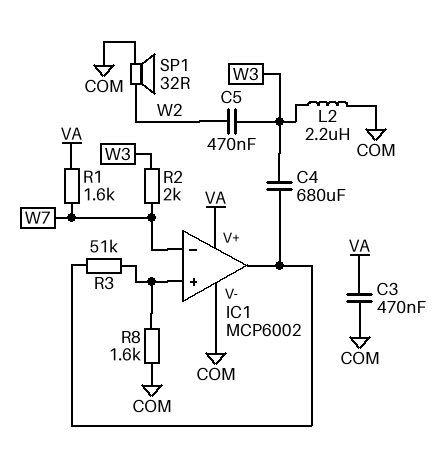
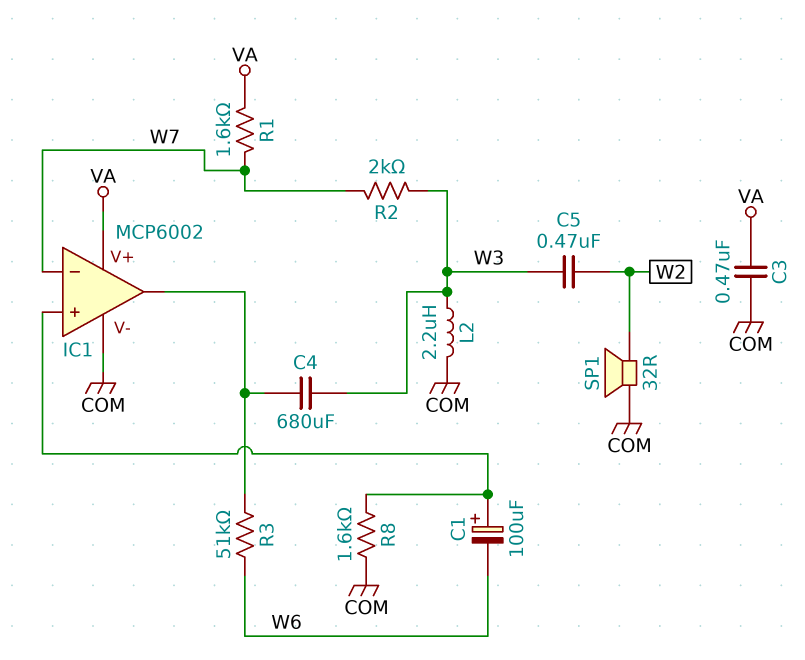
C1: none -> 100uF (plus IC1/in+, minus W6)
R3: 51k (IC1/in+, IC1/out) -> 51k (IC1/out, W6)

